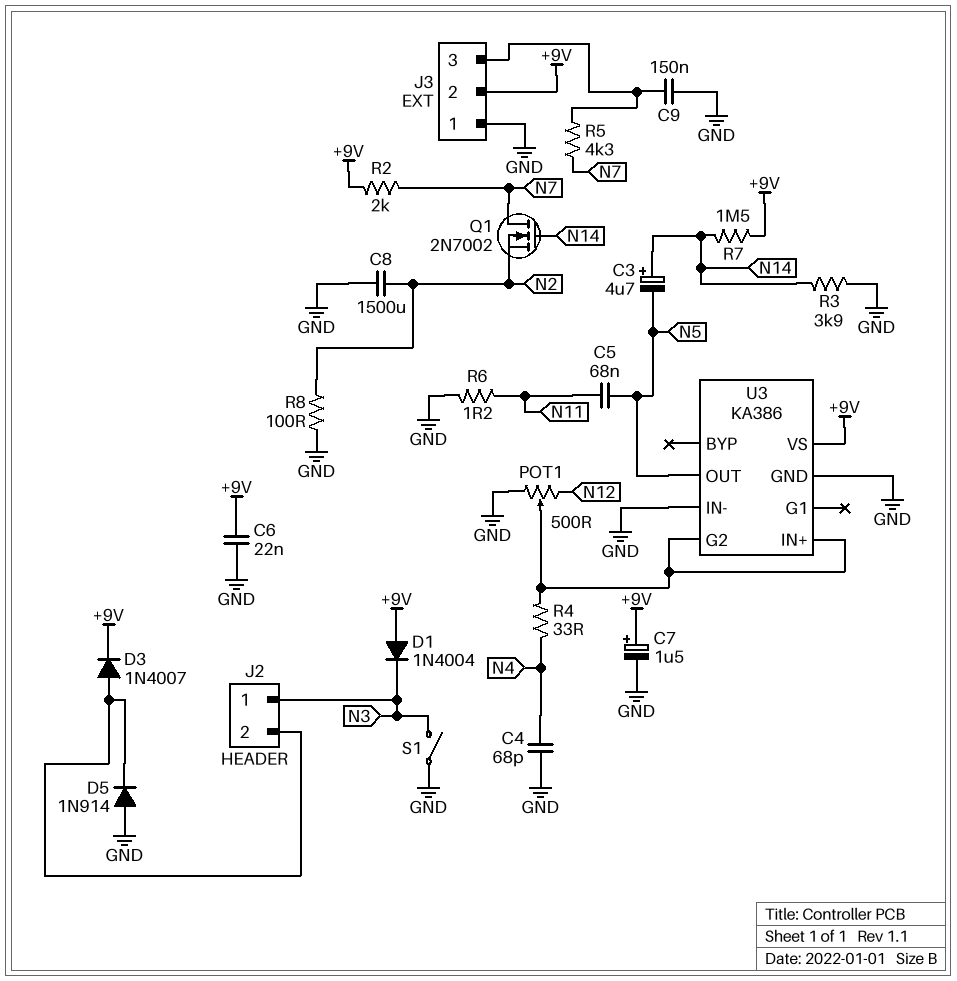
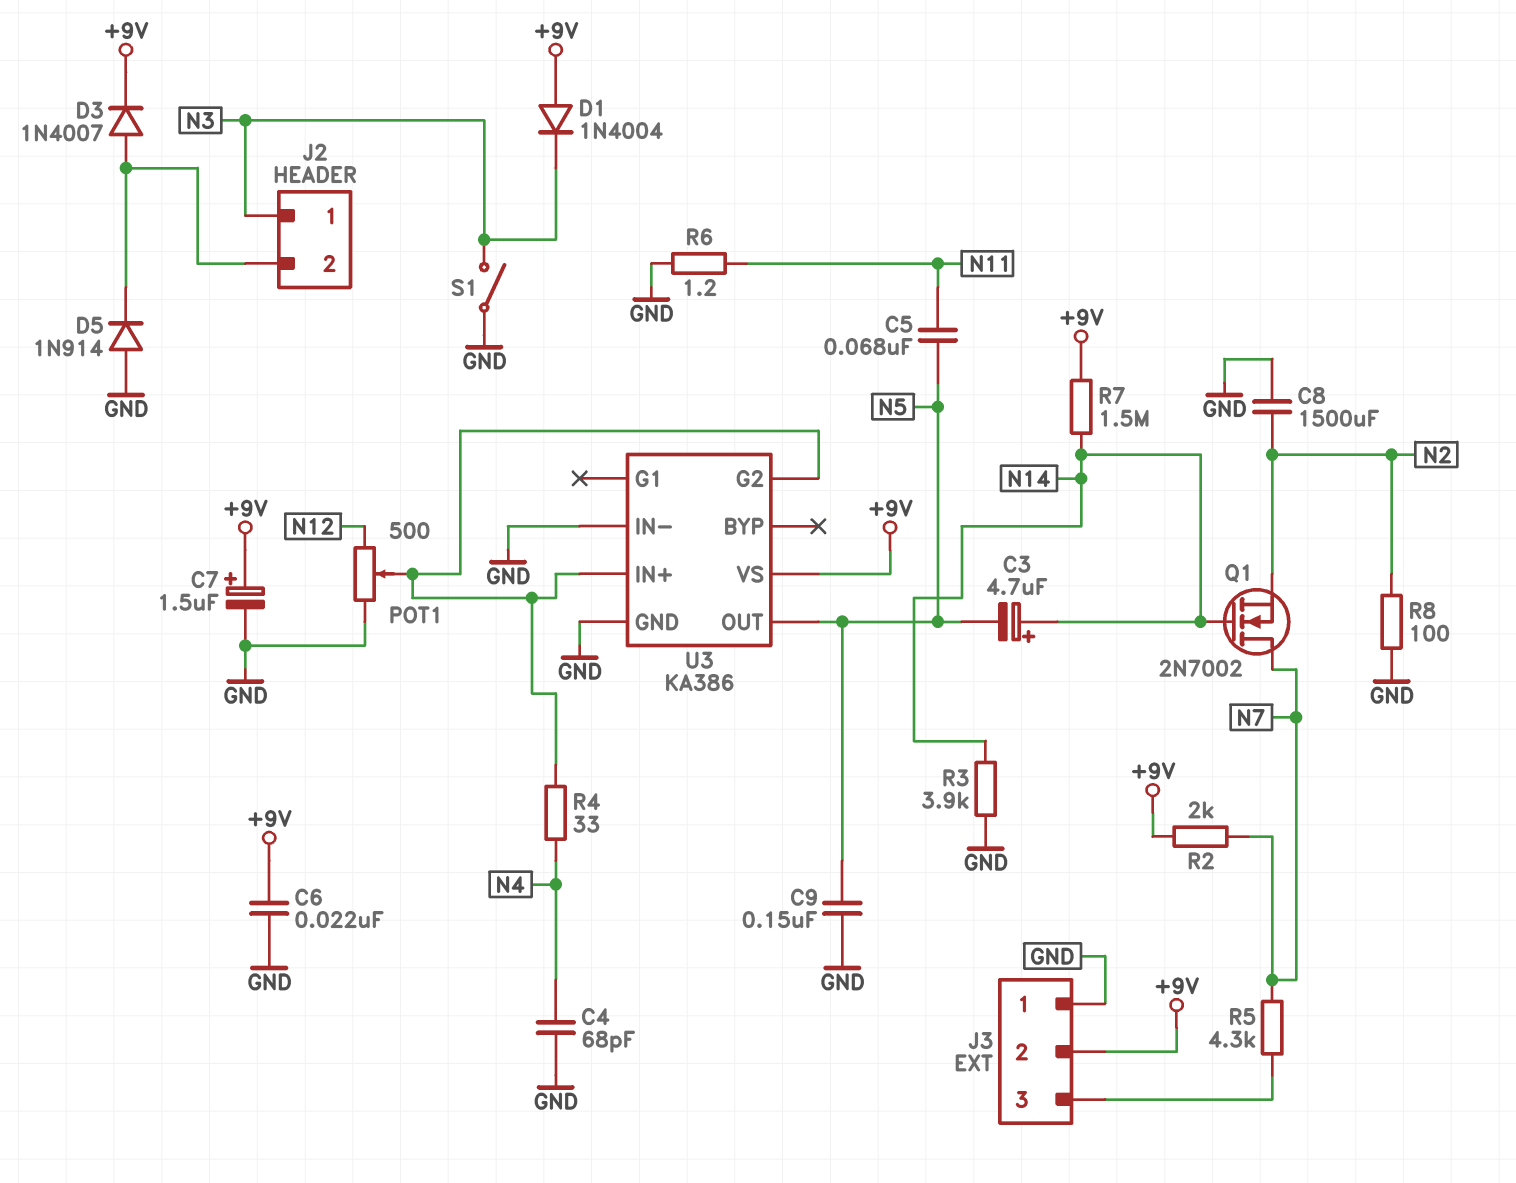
C9: 150nF (GND, J3/3) -> 150nF (GND, N5)

